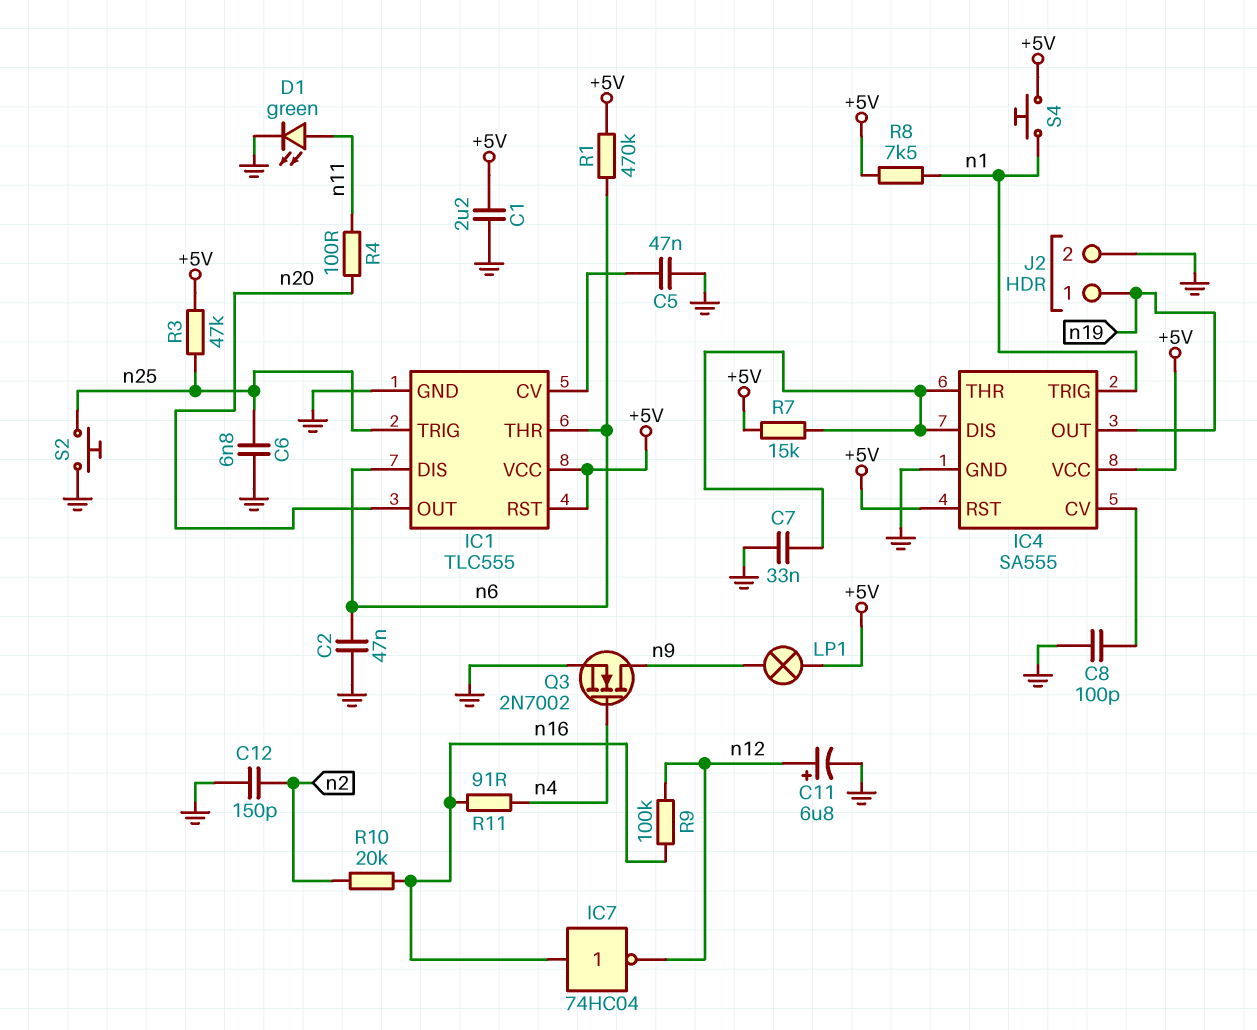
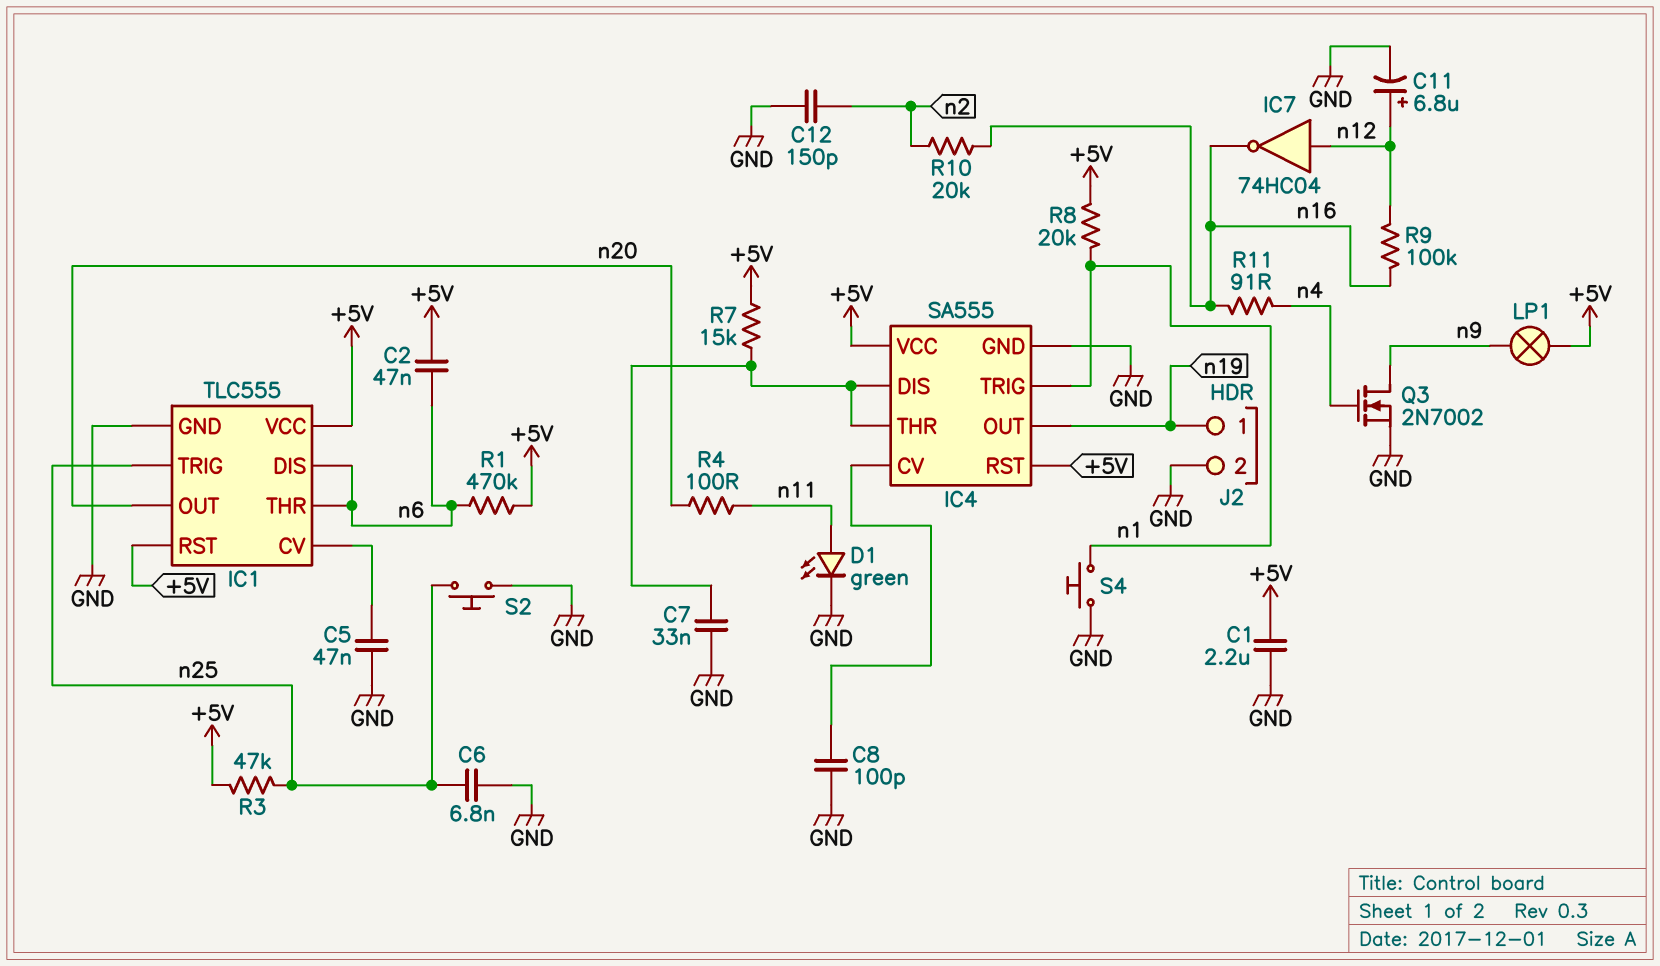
C2: 47nF (GND, n6) -> 47nF (+5V, n6)
IC7: NOT 74HC04 (in n16, out n12) -> NOT 74HC04 (in n12, out n16)
R8: 7.5k (+5V, n1) -> 20k (+5V, n1)
S4: button (+5V, n1) -> button (GND, n1)

